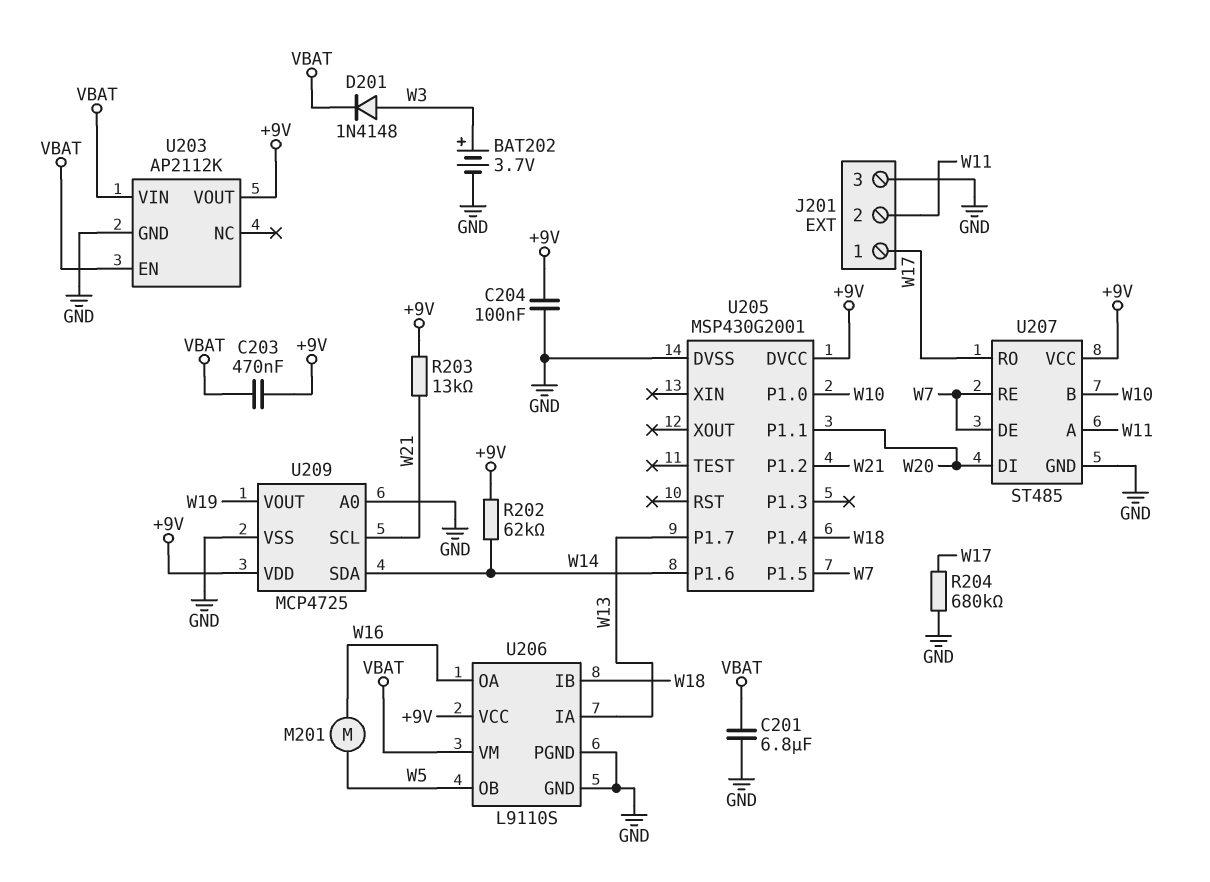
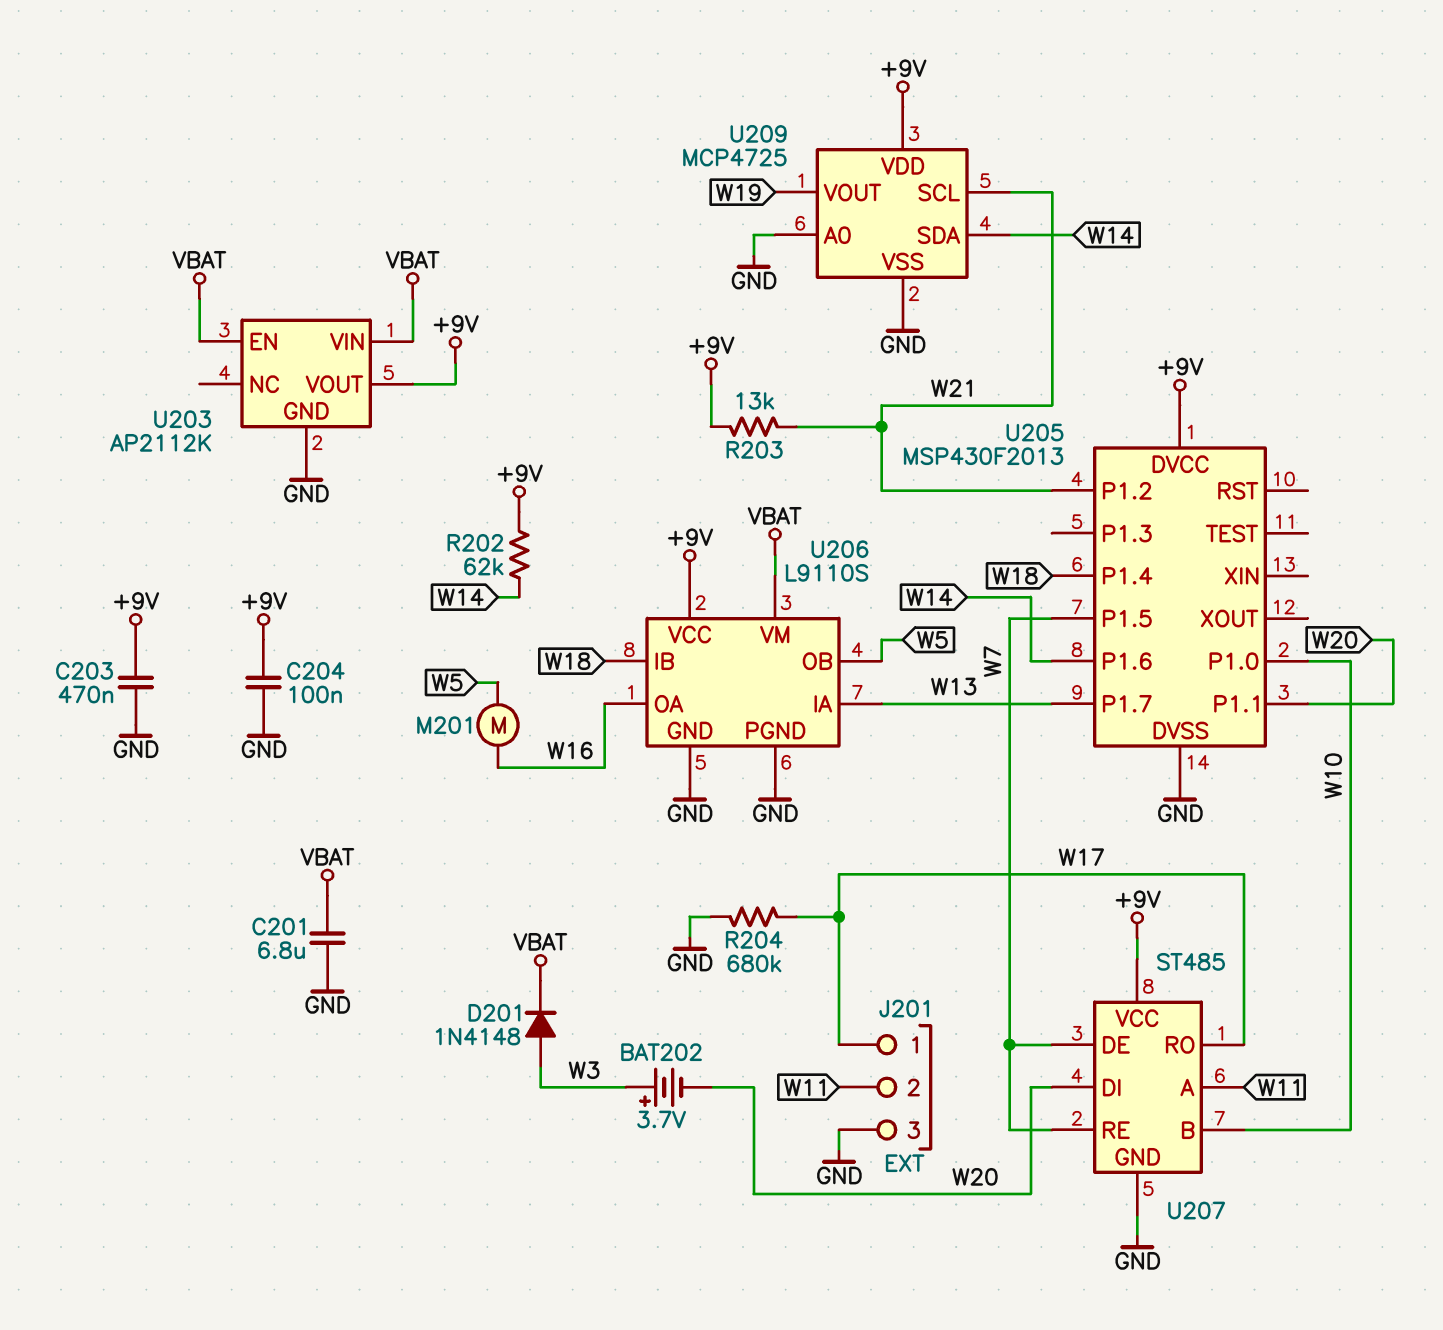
BAT202: 3.7V (plus W3, minus GND) -> 3.7V (plus W3, minus W20)
C203: 470nF (+9V, VBAT) -> 470nF (+9V, GND)
U205: MSP430G2001 -> MSP430F2013

